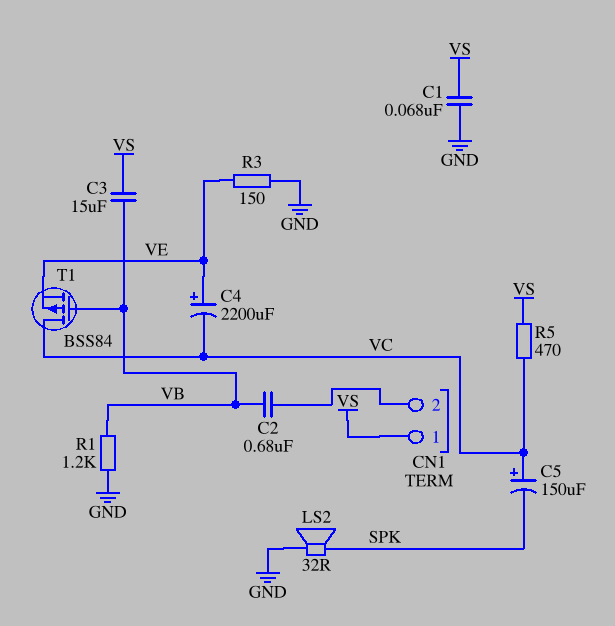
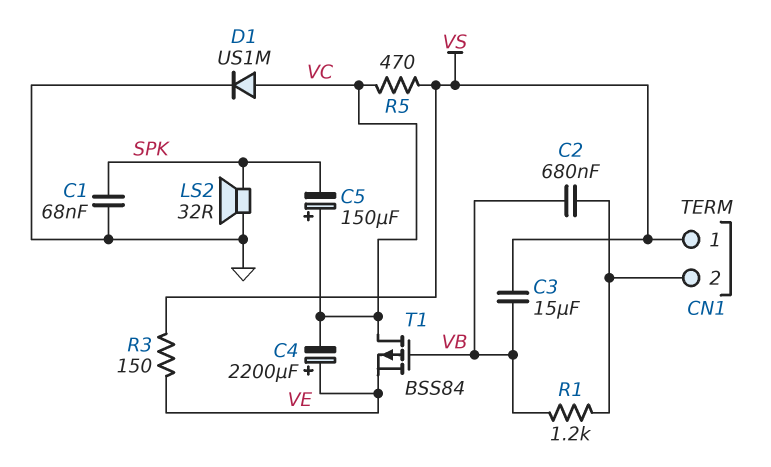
C1: 68nF (GND, VS) -> 68nF (GND, SPK)
D1: none -> diode US1M (A VC, K GND)
R1: 1.2k (GND, VB) -> 1.2k (CN1/2, VB)
R3: 150 (GND, VE) -> 150 (VE, VS)

